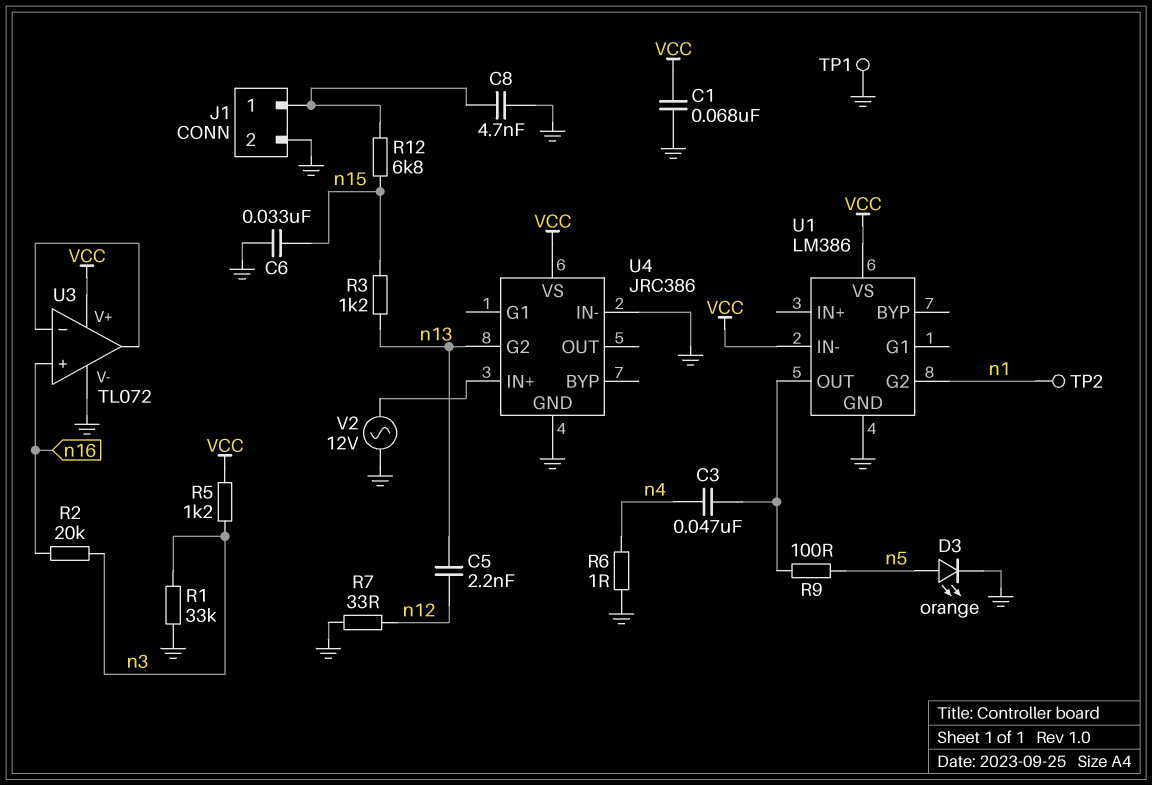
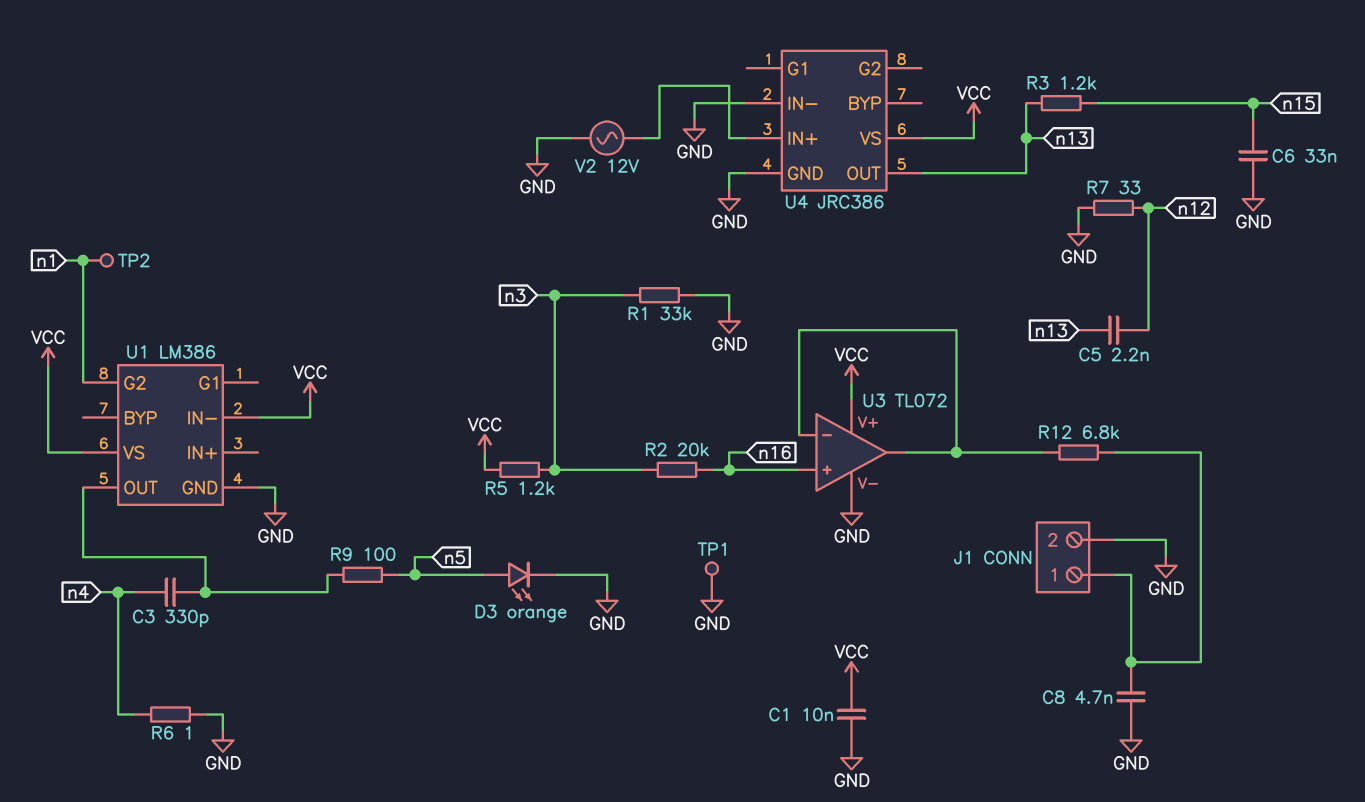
C1: 68nF (GND, VCC) -> 10nF (GND, VCC)
C3: 47nF (U1/OUT, n4) -> 330pF (U1/OUT, n4)
R12: 6.8k (J1/1, n15) -> 6.8k (J1/1, U3/in-)
U4 pin G2: n13 -> none
U4 pin OUT: none -> n13

